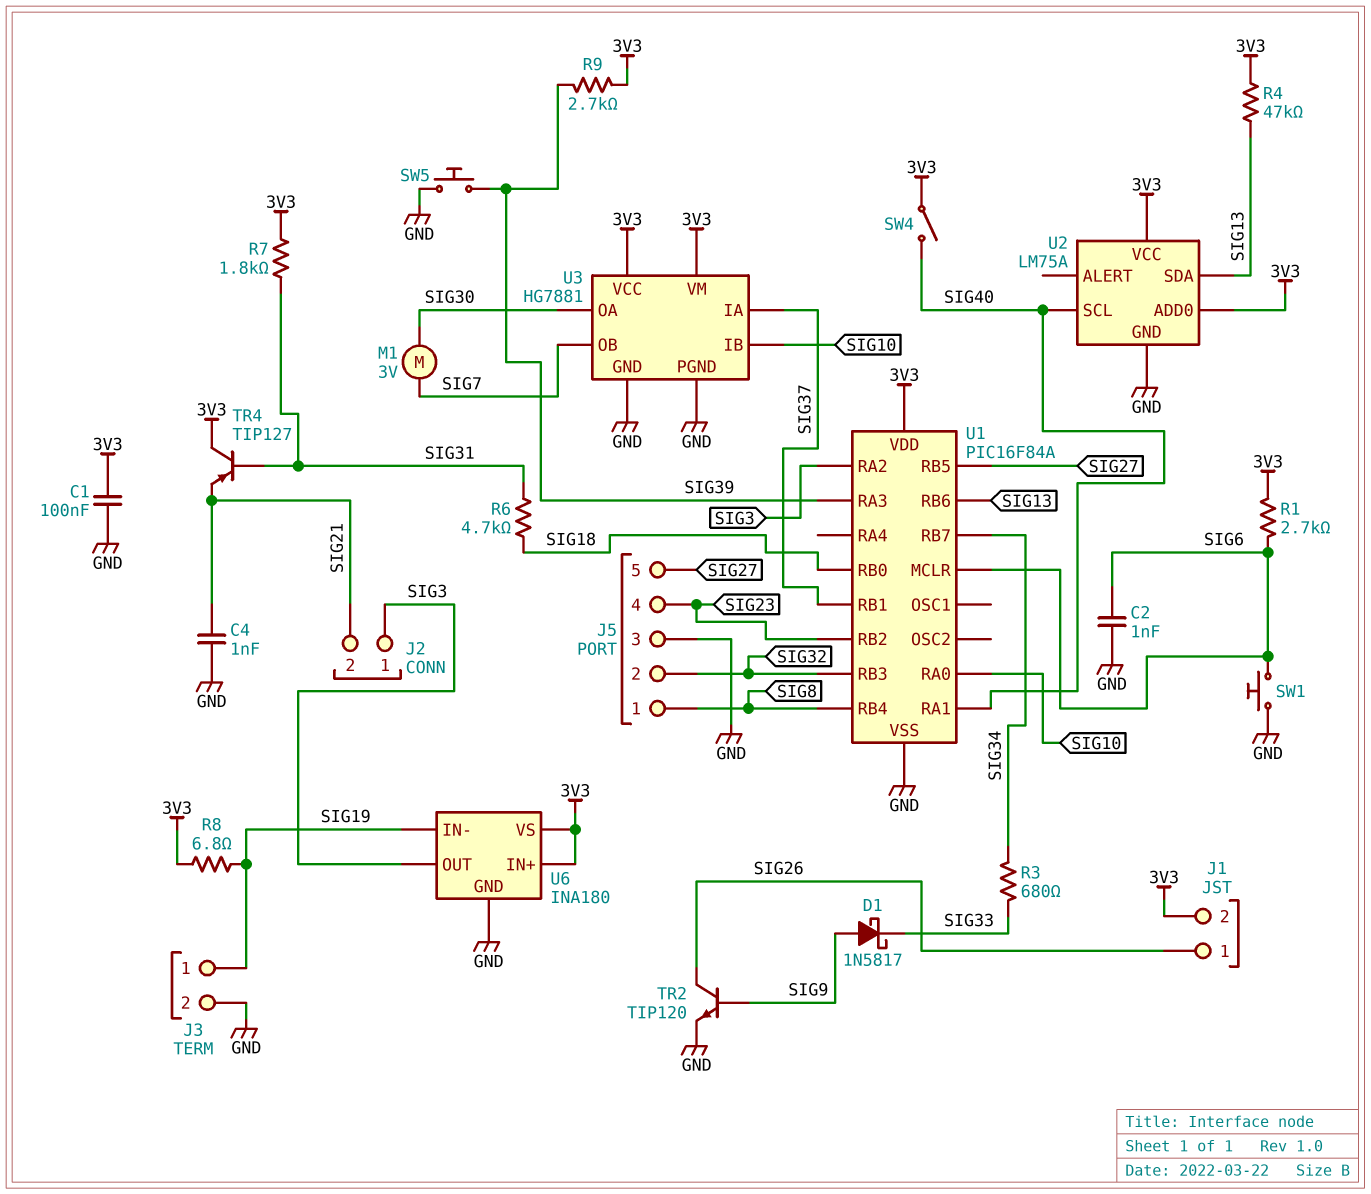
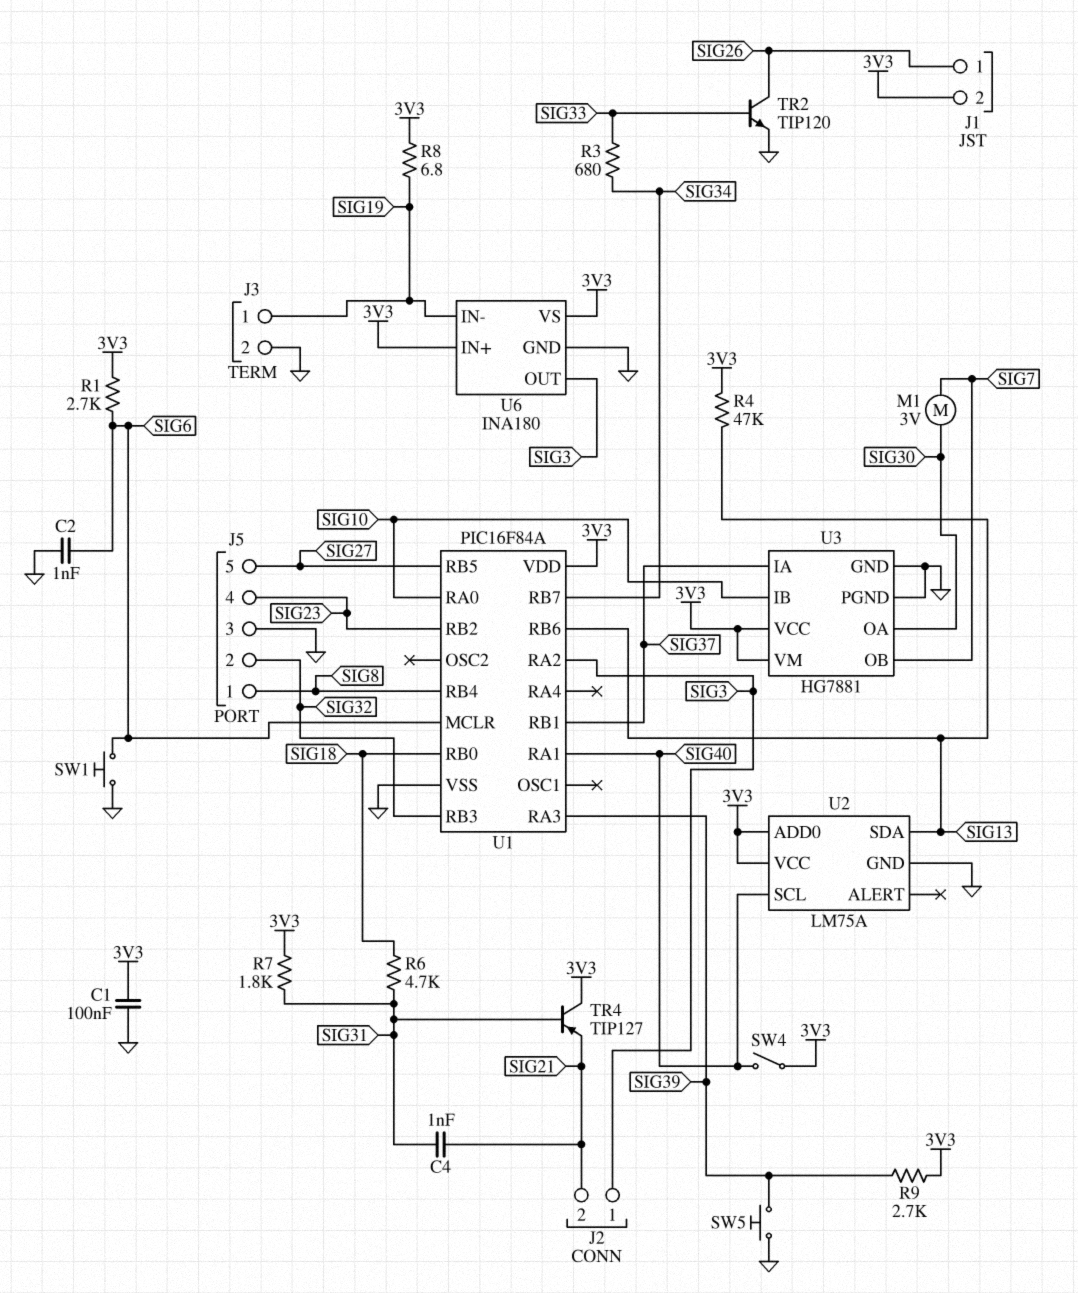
C4: 1nF (GND, SIG21) -> 1nF (SIG21, SIG31)
D1: schottky 1N5817 (A SIG9, K SIG33) -> none
TR2: NPN TIP120 (B SIG9, C SIG26, E GND) -> NPN TIP120 (B SIG33, C SIG26, E GND)

